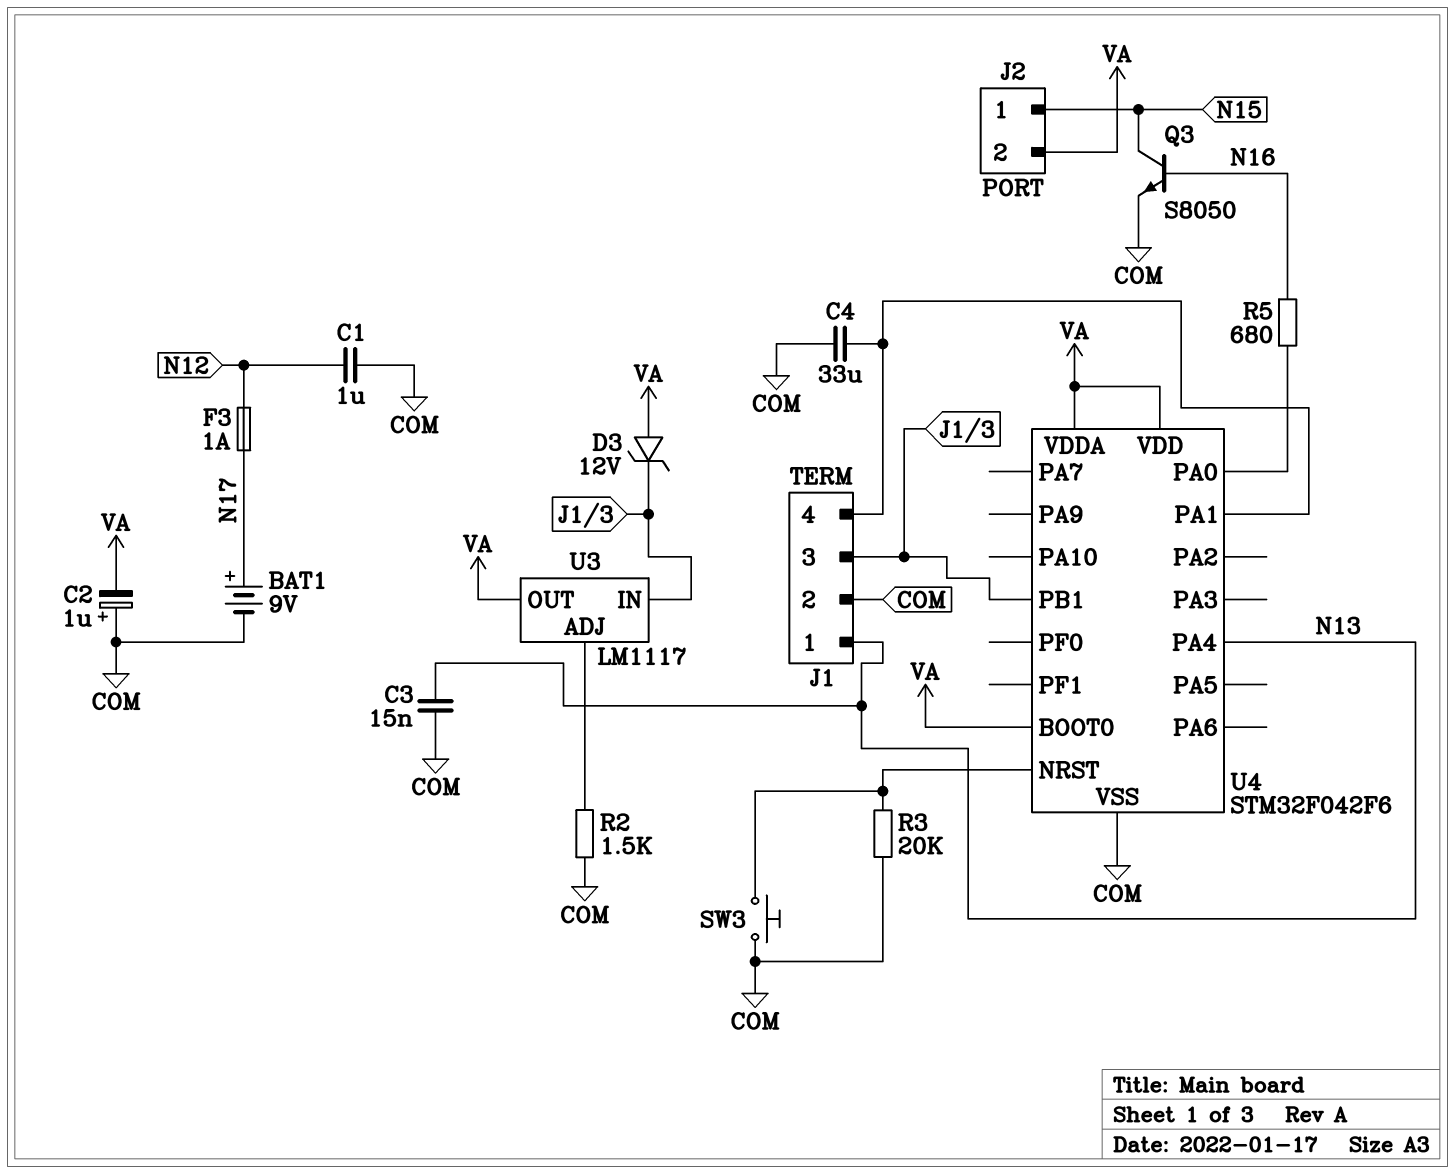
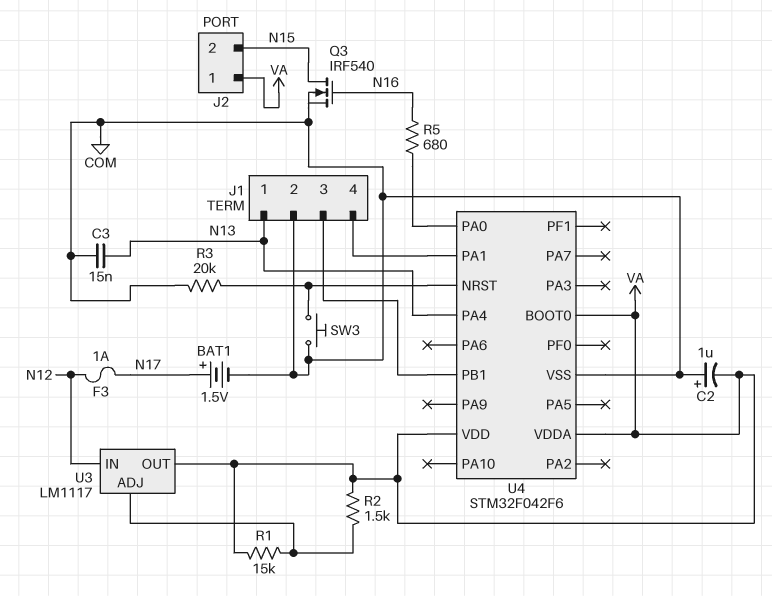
BAT1: 9V (plus N17, minus COM) -> 1.5V (plus N17, minus COM)
C1: 1uF (COM, N12) -> none
C4: 33uF (COM, J1/4) -> none
D3: zener 12V (A VA, K J1/3) -> none
J2 pin 1: N15 -> VA
J2 pin 2: VA -> N15
Q3: NPN S8050 (B N16, C N15, E COM) -> NMOS IRF540 (G N16, D N15, S COM)
R1: none -> 15k (U3/ADJ, VA)
R2: 1.5k (COM, U3/ADJ) -> 1.5k (U3/ADJ, VA)
U3 pin IN: J1/3 -> N12

